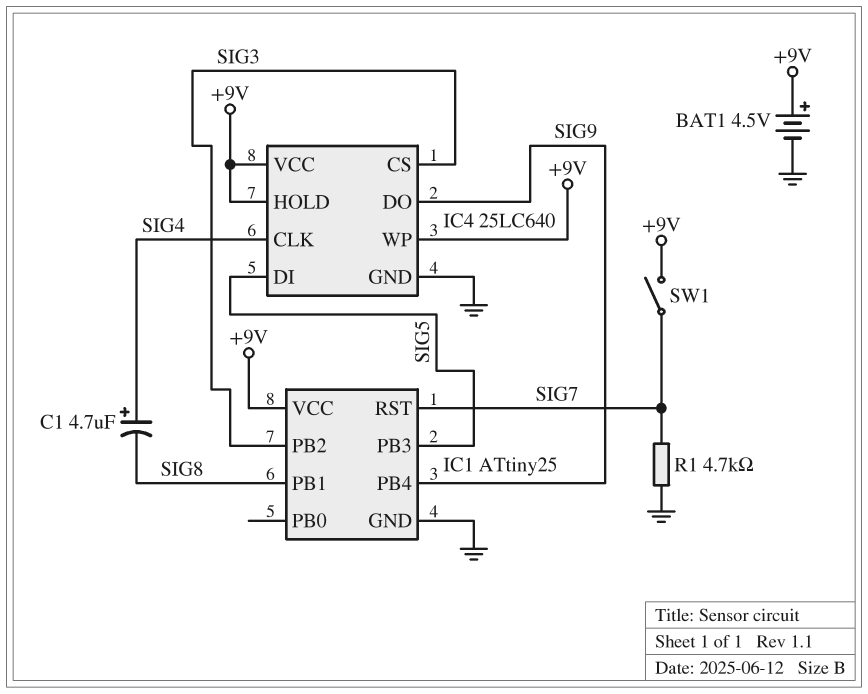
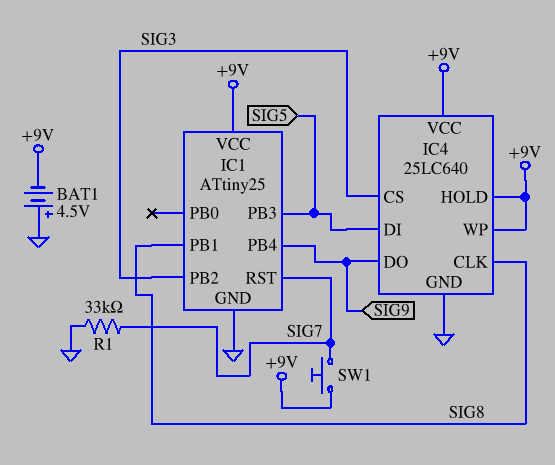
BAT1: 4.5V (plus +9V, minus GND) -> 4.5V (plus GND, minus +9V)
C1: 4.7uF (plus SIG4, minus SIG8) -> none
IC4 pin CLK: SIG4 -> SIG8
R1: 4.7k (GND, SIG7) -> 33k (GND, SIG7)
SW1: switch (+9V, SIG7) -> button (+9V, SIG7)

